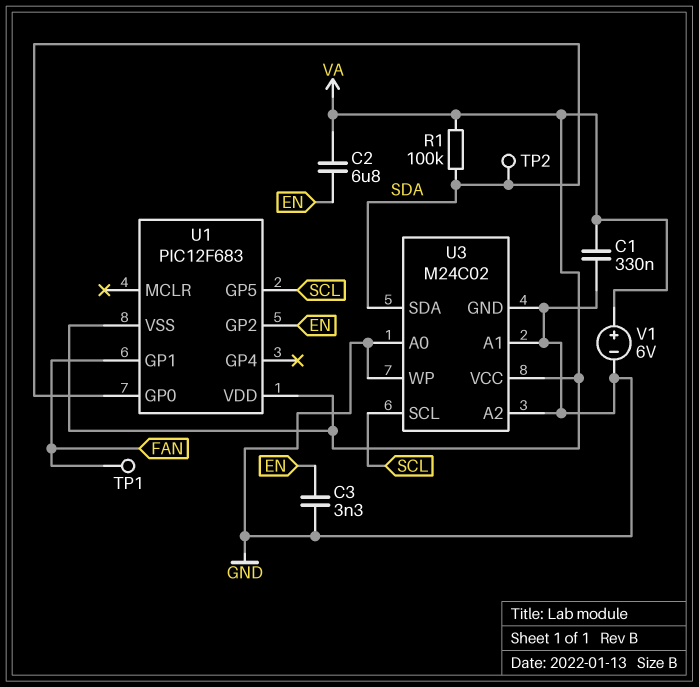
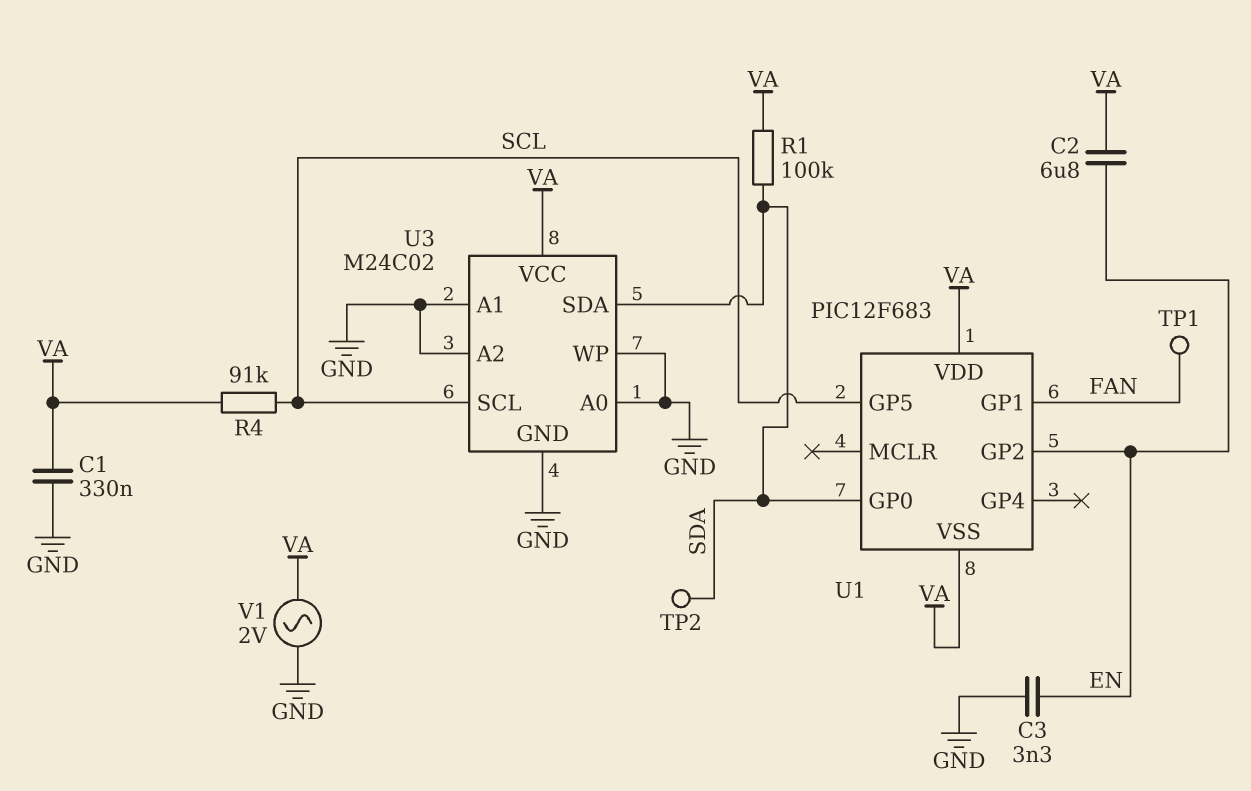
R4: none -> 91k (SCL, VA)
V1: 6V (plus VA, minus GND) -> AC 2V (GND, VA)

